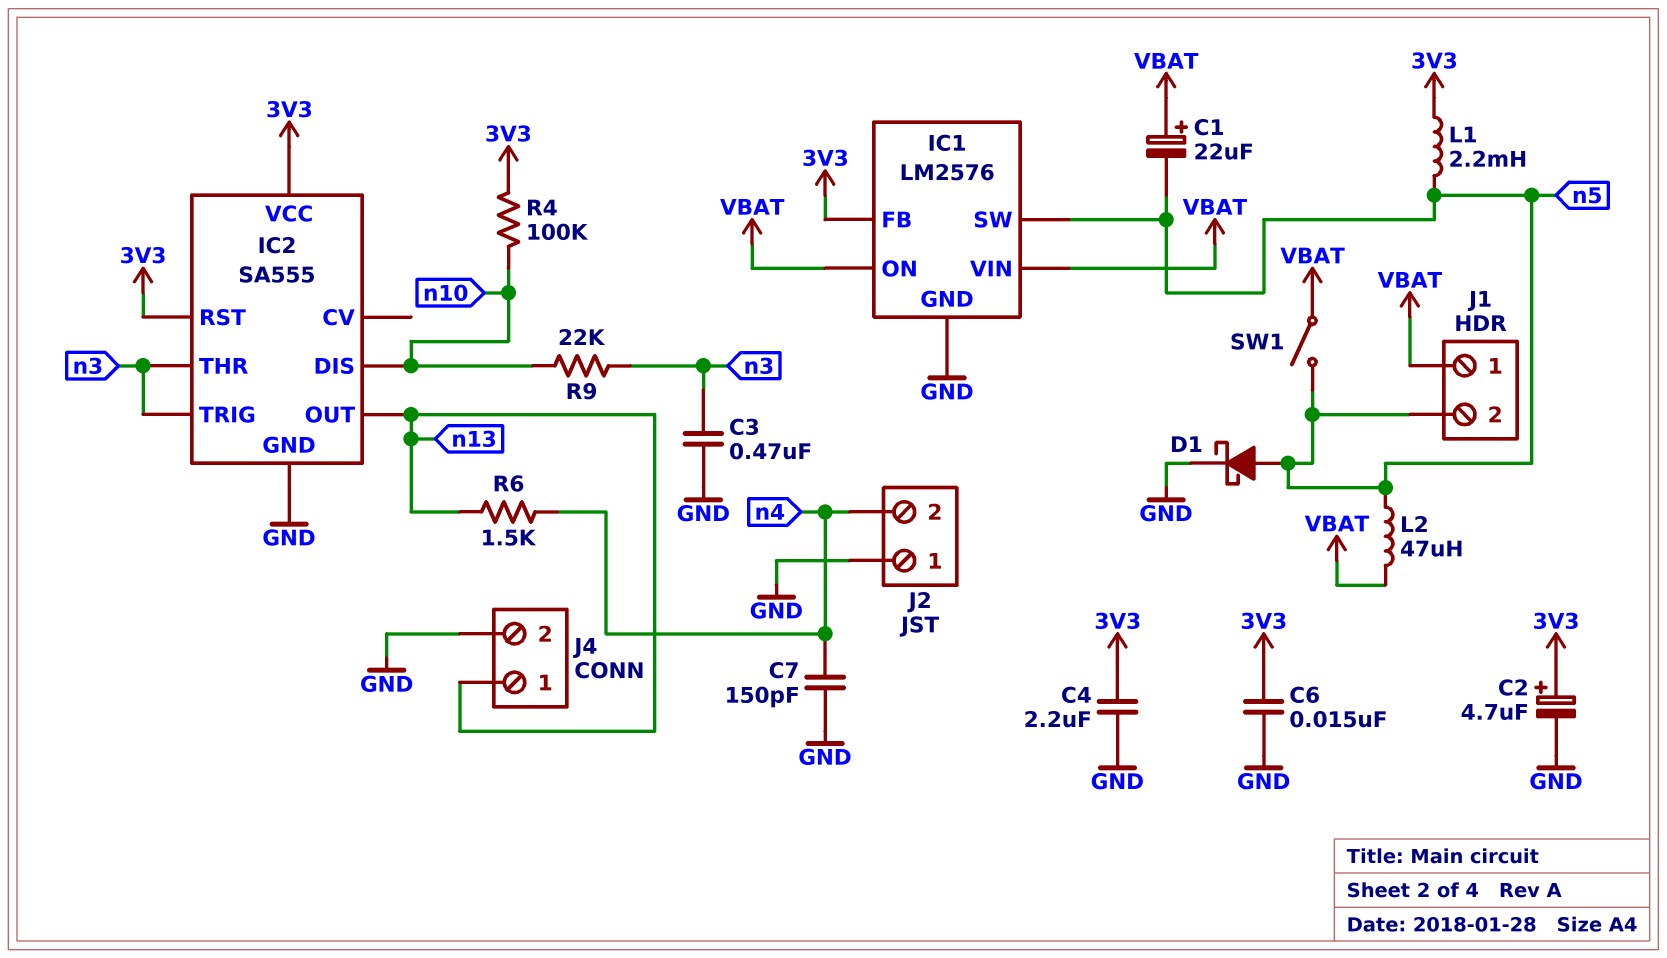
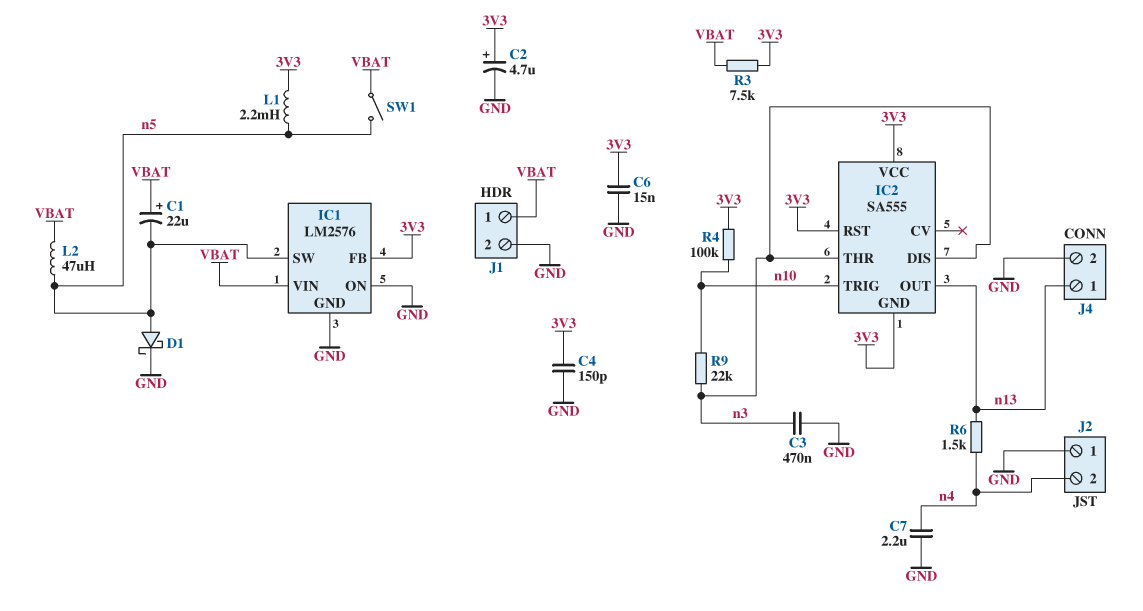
C4: 2.2uF (3V3, GND) -> 150pF (3V3, GND)
C7: 150pF (GND, n4) -> 2.2uF (GND, n4)
IC1 pin ON: VBAT -> GND
IC2 pin DIS: n10 -> n3
IC2 pin GND: GND -> 3V3
IC2 pin TRIG: n3 -> n10
J1 pin 2: n5 -> GND
R3: none -> 7.5k (3V3, VBAT)

